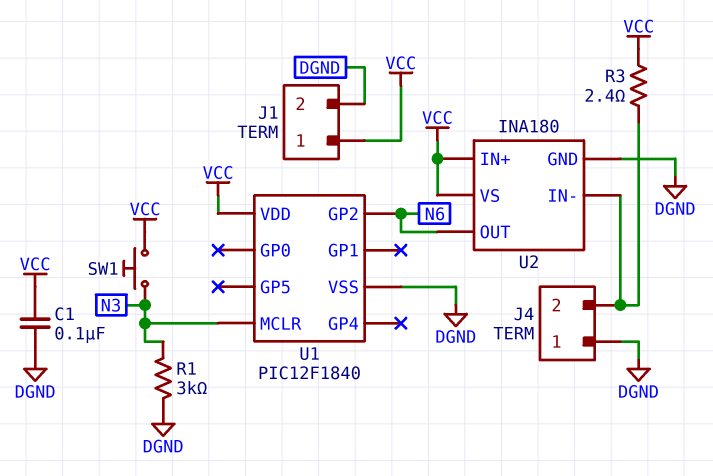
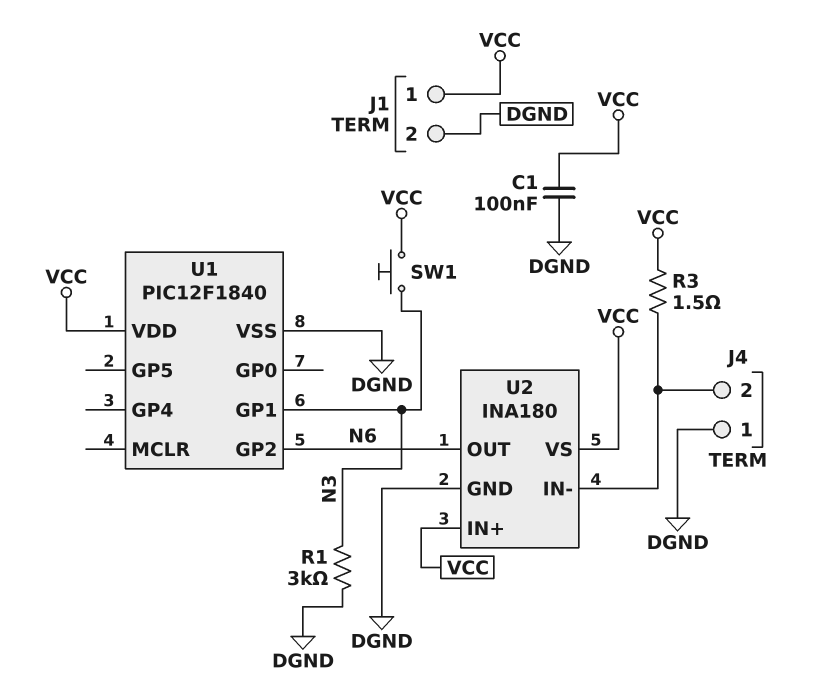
R3: 2.4 (J4/2, VCC) -> 1.5 (J4/2, VCC)
U1 pin GP1: none -> N3
U1 pin MCLR: N3 -> none

